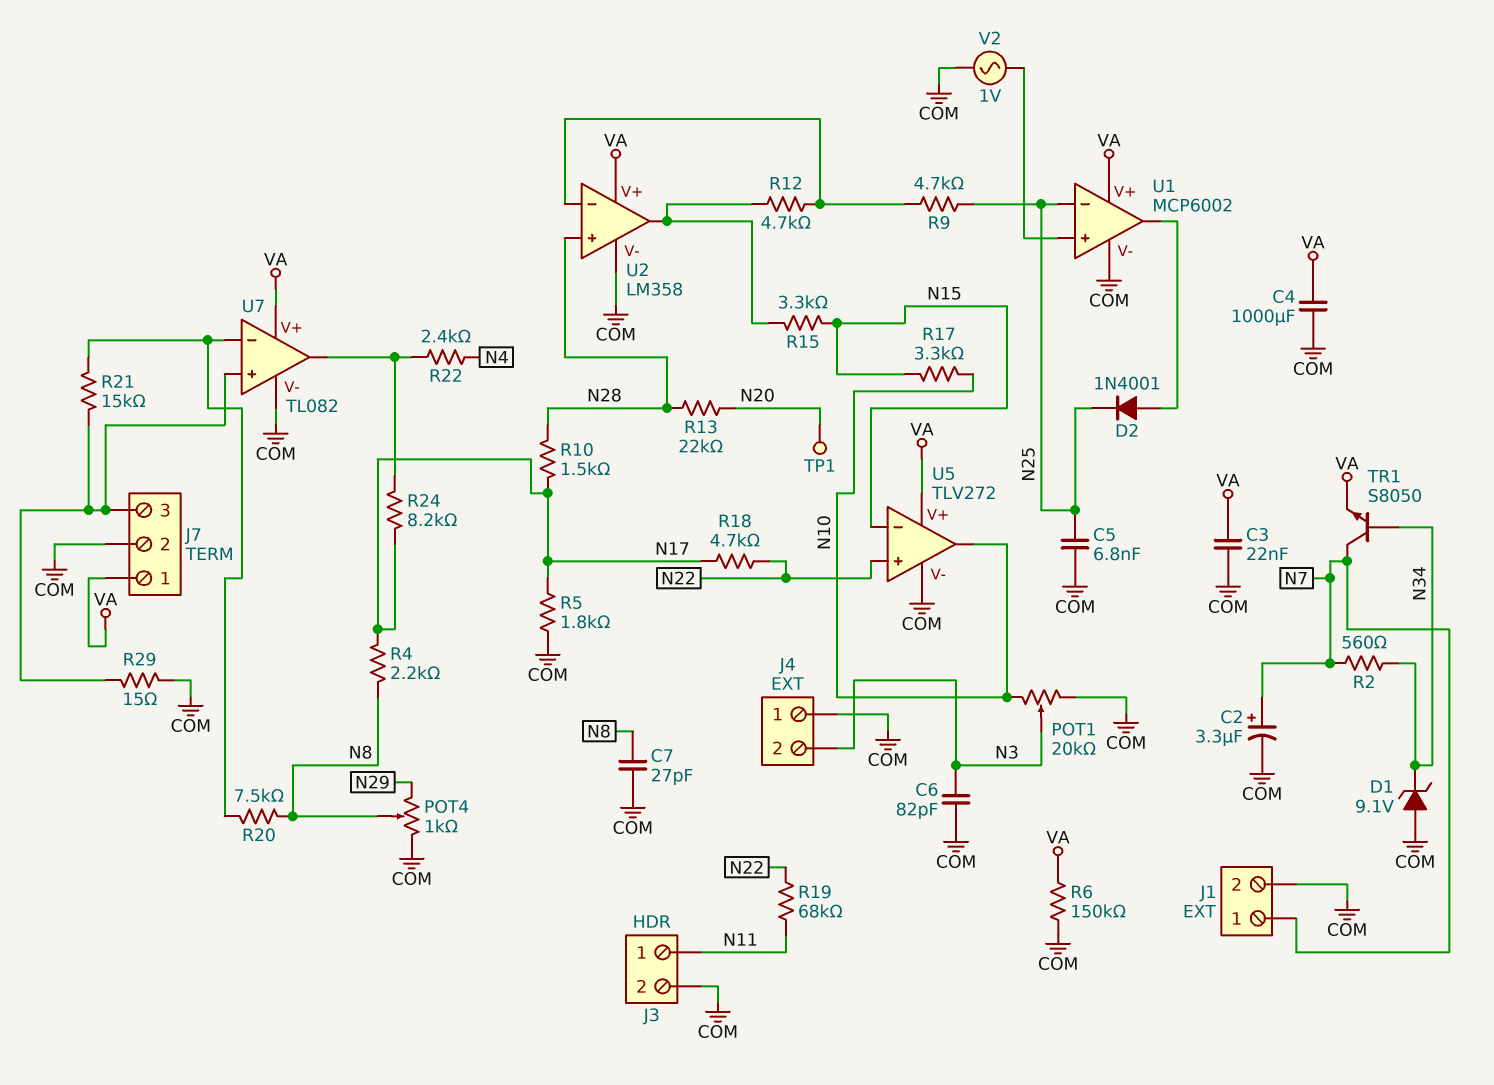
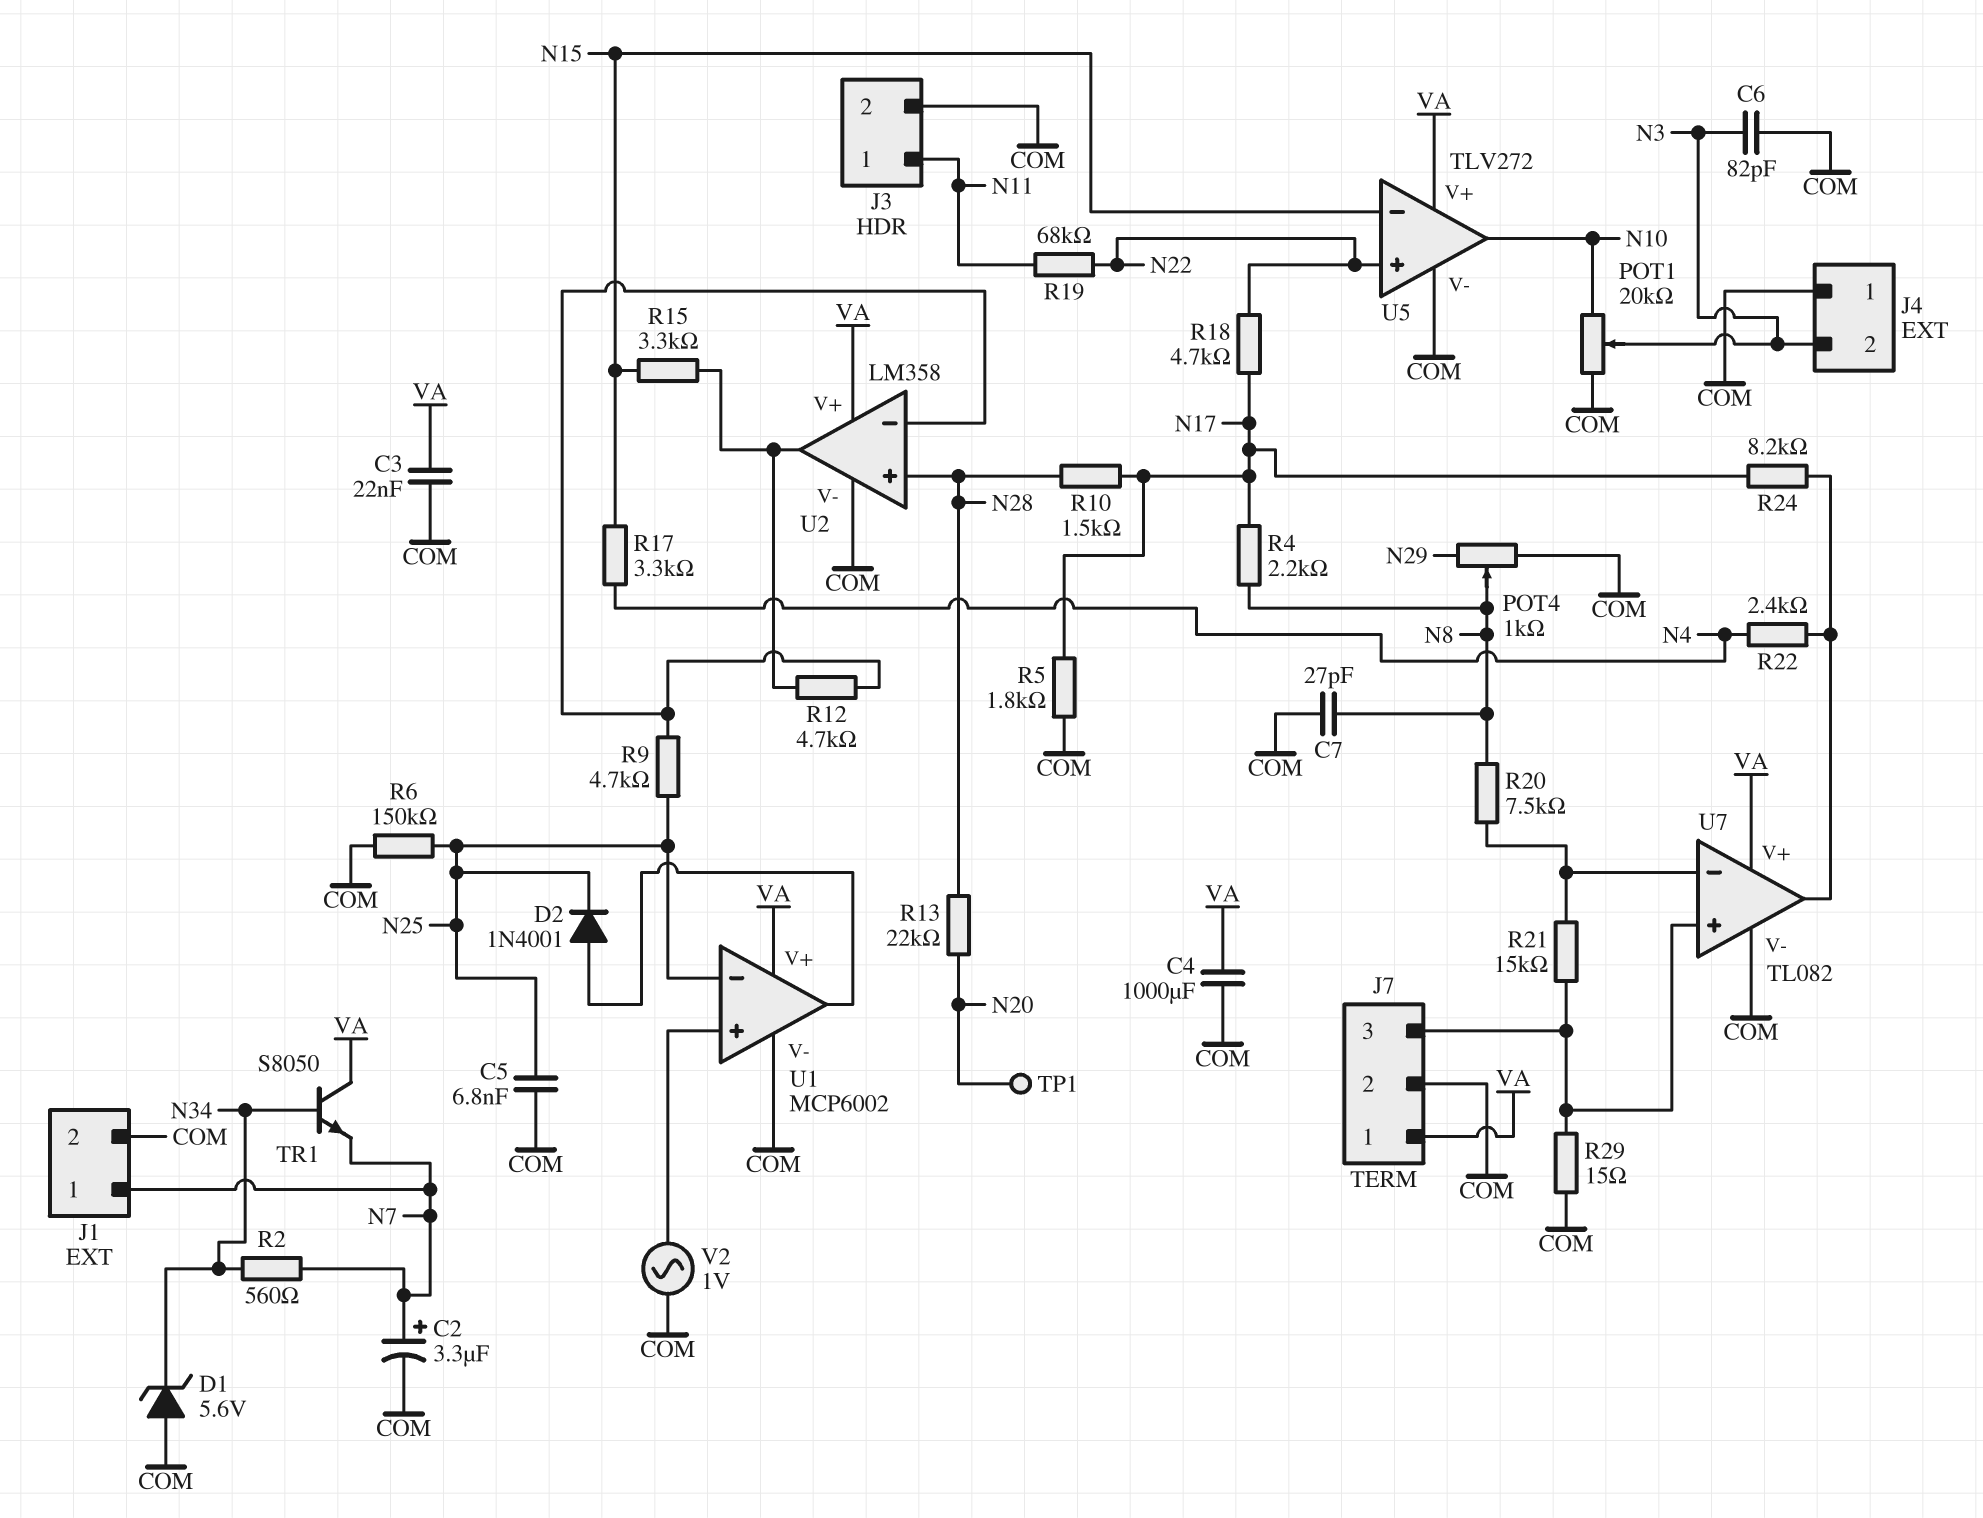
D1: zener 9.1V (A COM, K N34) -> zener 5.6V (A COM, K N34)
R6: 150k (COM, VA) -> 150k (COM, N25)
R17: 3.3k (N10, N15) -> 3.3k (N4, N15)
TR1: NPN S8050 (B N34, C N7, E VA) -> NPN S8050 (B N34, C VA, E N7)

